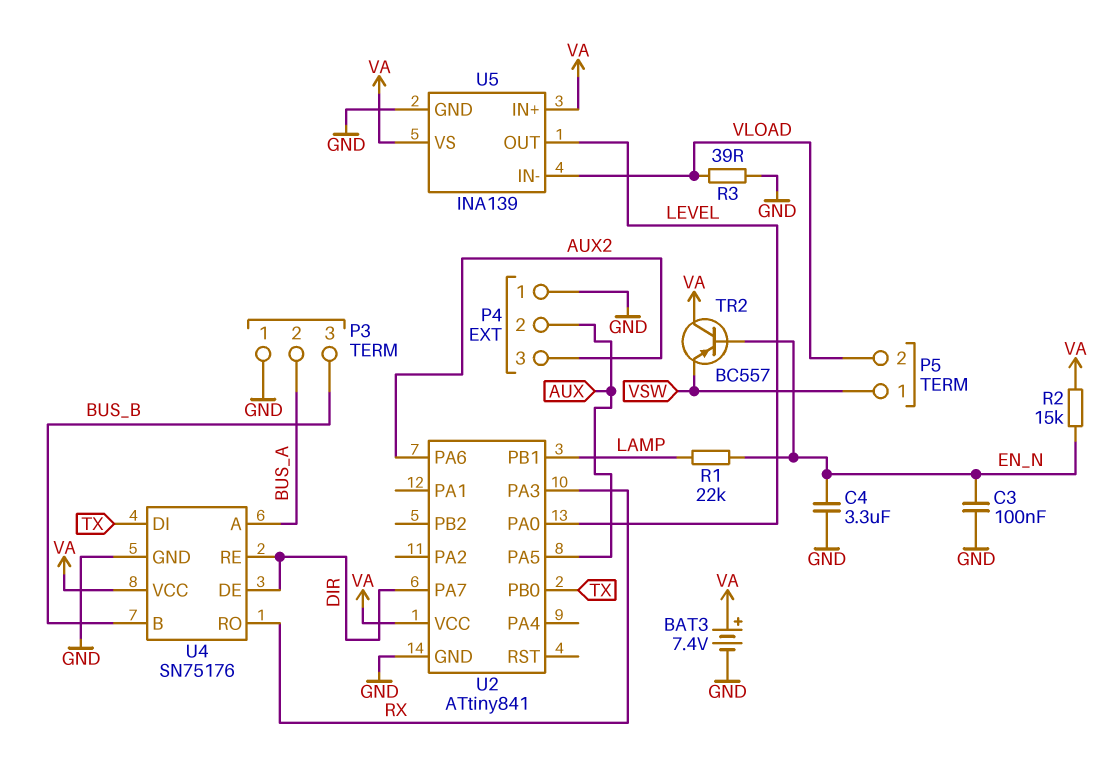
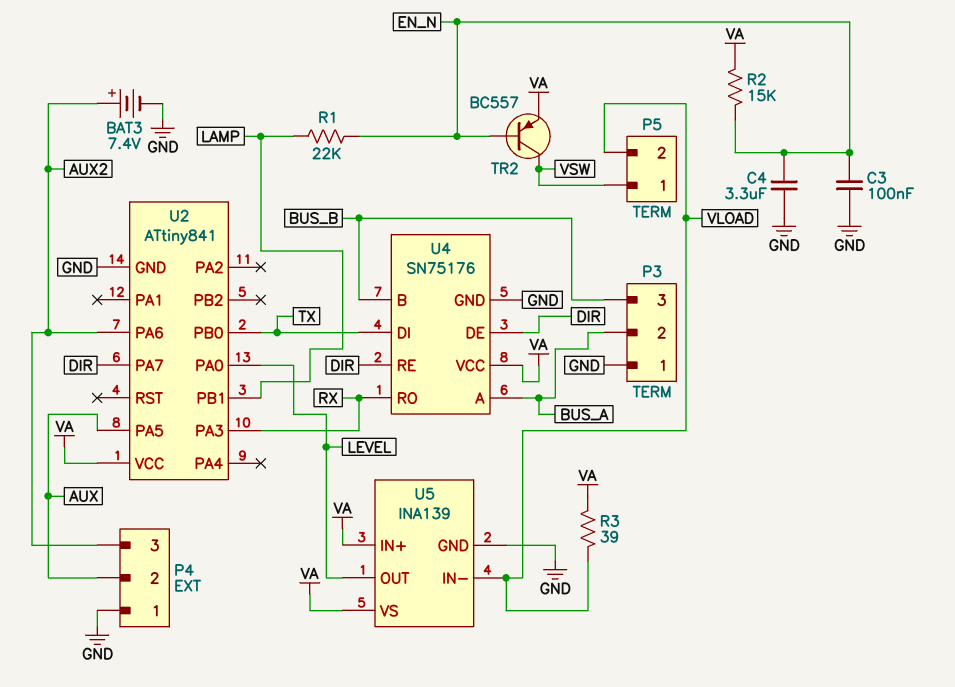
BAT3: 7.4V (plus VA, minus GND) -> 7.4V (plus AUX2, minus GND)
R3: 39 (GND, VLOAD) -> 39 (VA, VLOAD)
TR2: PNP BC557 (B EN_N, C VA, E VSW) -> PNP BC557 (B EN_N, C VSW, E VA)

